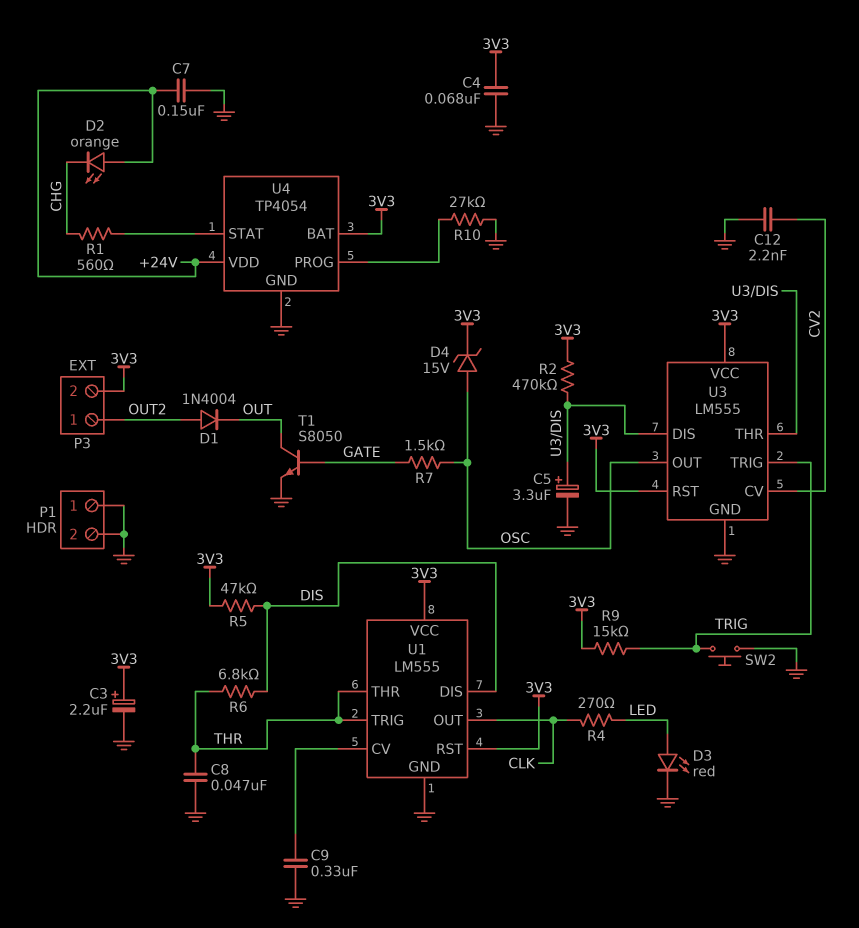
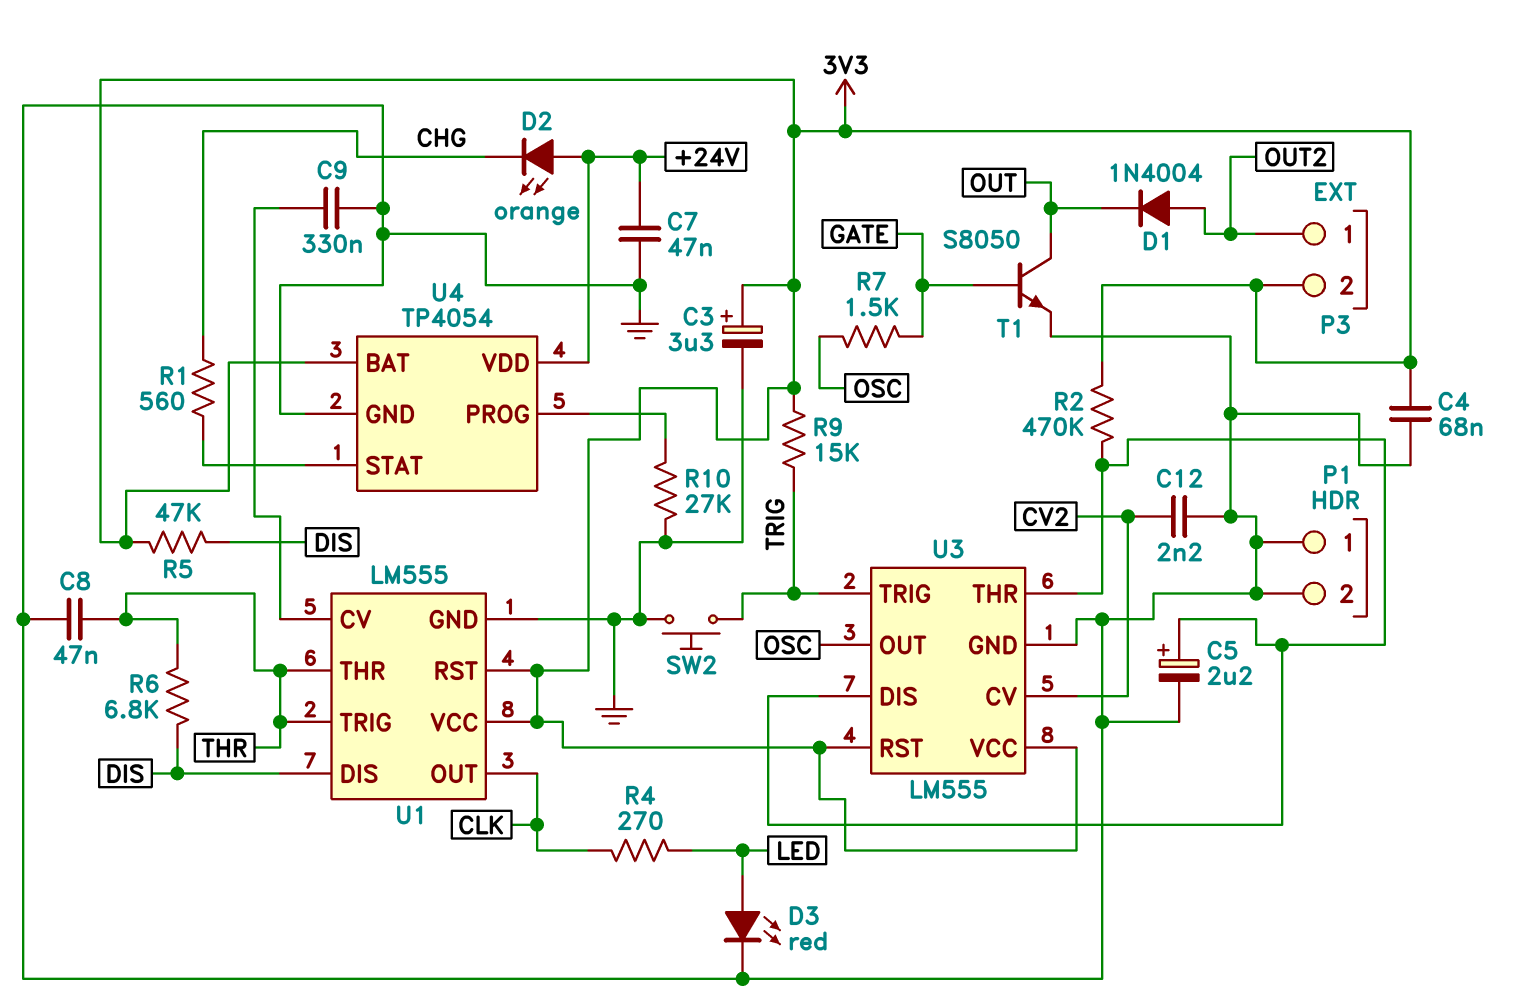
C3: 2.2uF (plus 3V3, minus GND) -> 3.3uF (plus 3V3, minus GND)
C5: 3.3uF (plus U3/DIS, minus GND) -> 2.2uF (plus U3/DIS, minus GND)
C7: 150nF (+24V, GND) -> 47nF (+24V, GND)
D4: zener 15V (A OSC, K 3V3) -> none

